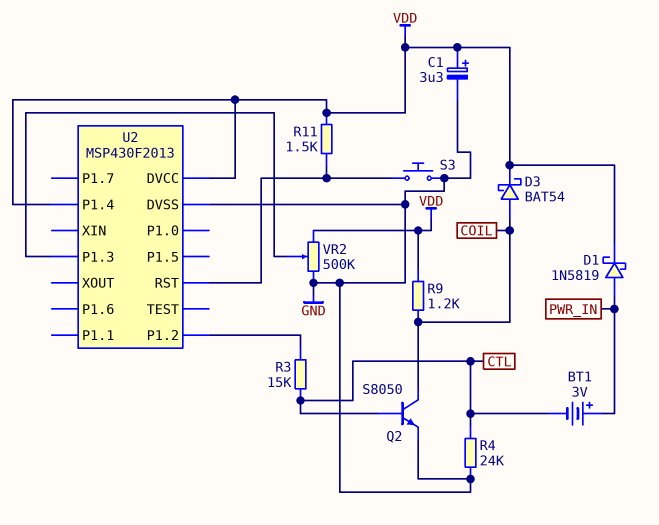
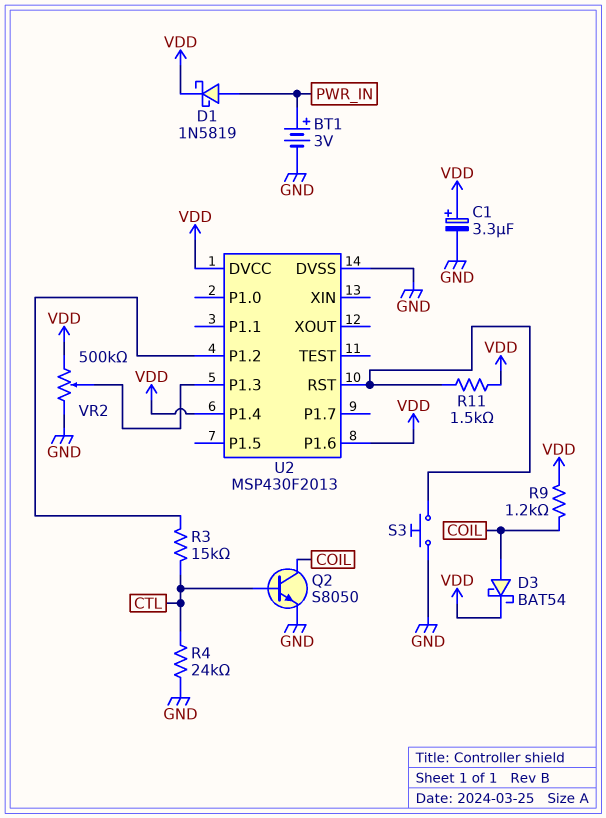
BT1: 3V (plus PWR_IN, minus CTL) -> 3V (plus PWR_IN, minus GND)
U2 pin P1.6: none -> VDD

